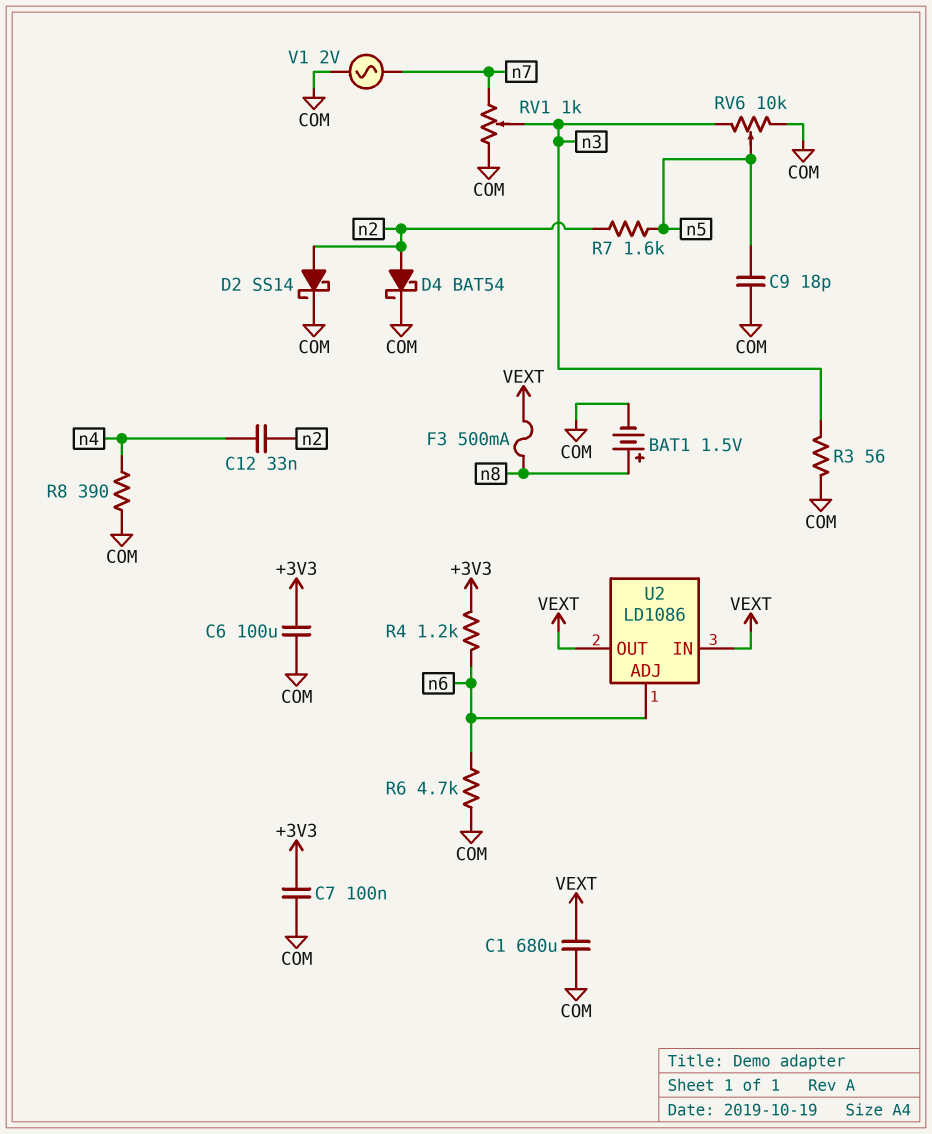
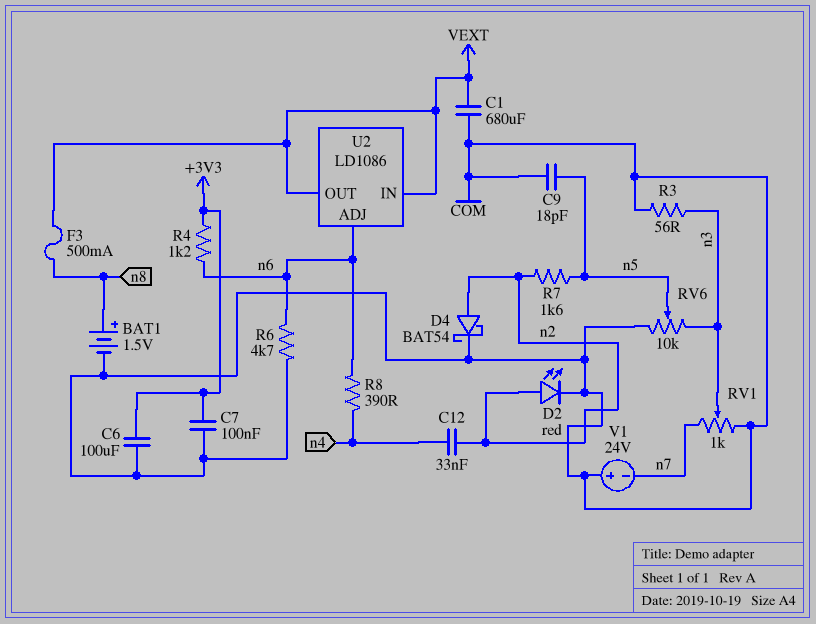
D2: schottky SS14 (A n2, K COM) -> LED red (A n2, K COM)
R8: 390 (COM, n4) -> 390 (n4, n6)
V1: AC 2V (COM, n7) -> 24V (plus COM, minus n7)

